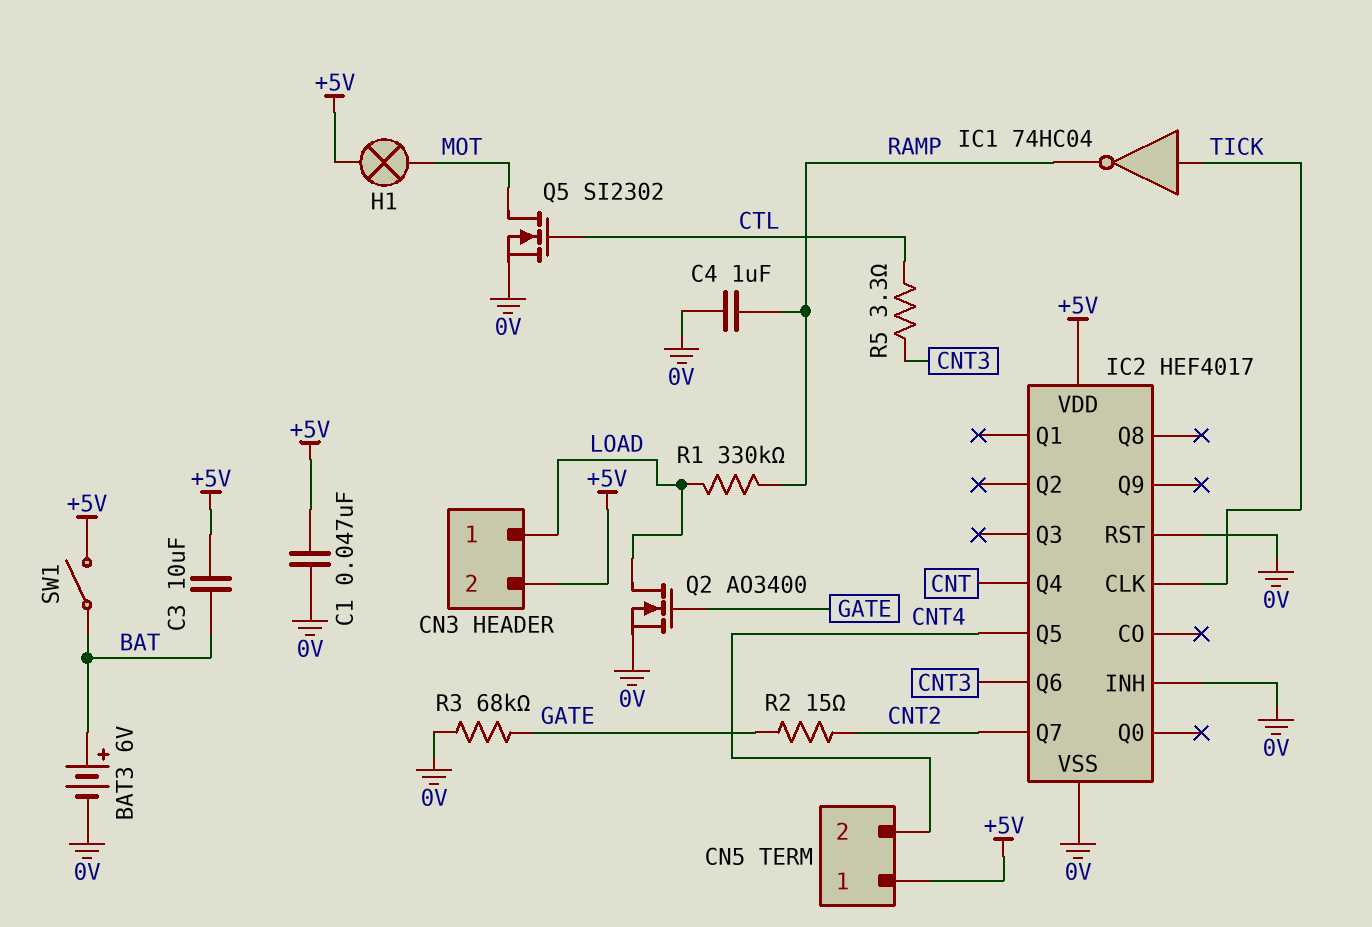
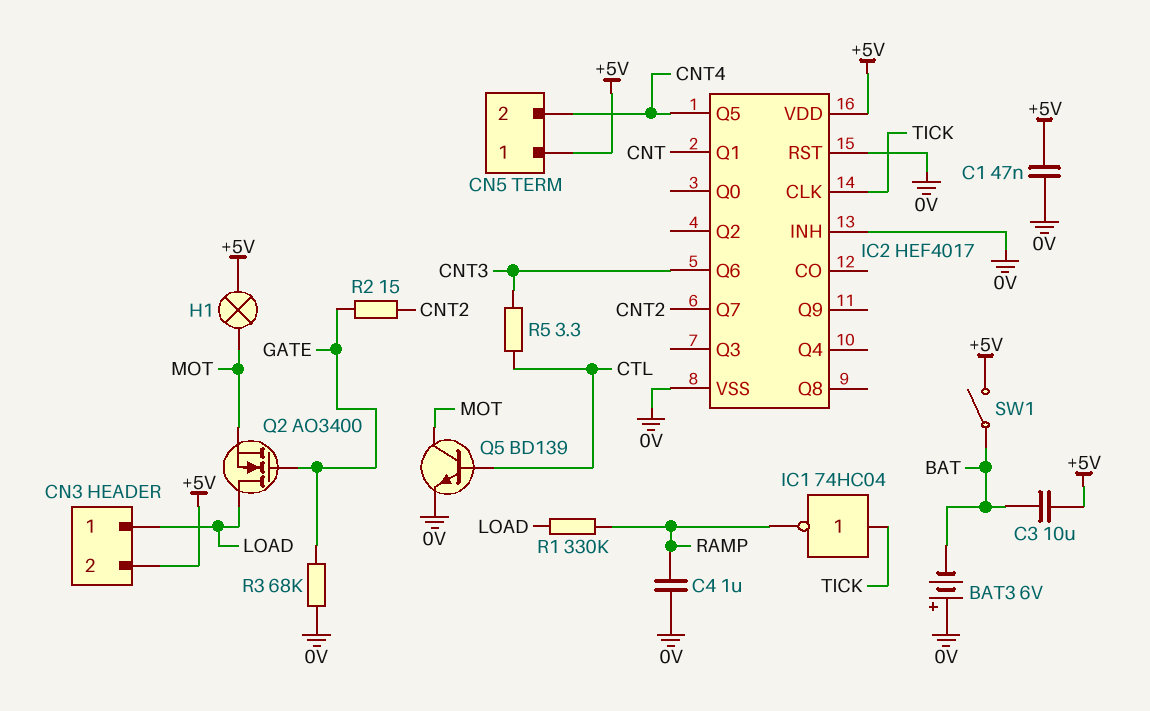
BAT3: 6V (plus BAT, minus 0V) -> 6V (plus 0V, minus BAT)
IC2 pin Q1: none -> CNT
IC2 pin Q4: CNT -> none
Q2: NMOS AO3400 (G GATE, D LOAD, S 0V) -> NMOS AO3400 (G GATE, D LOAD, S MOT)
Q5: NMOS SI2302 (G CTL, D MOT, S 0V) -> NPN BD139 (B CTL, C MOT, E 0V)

